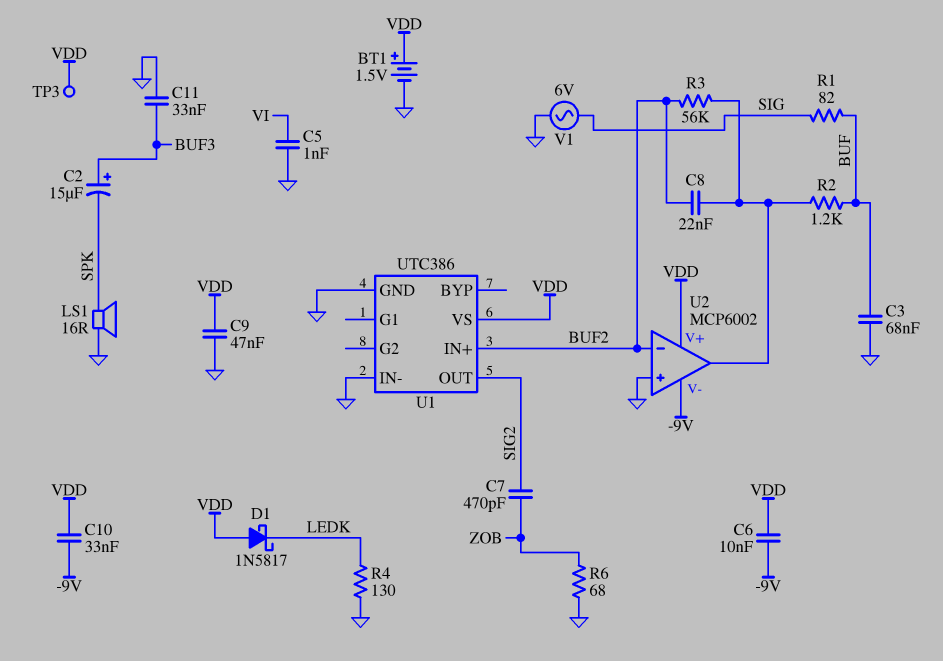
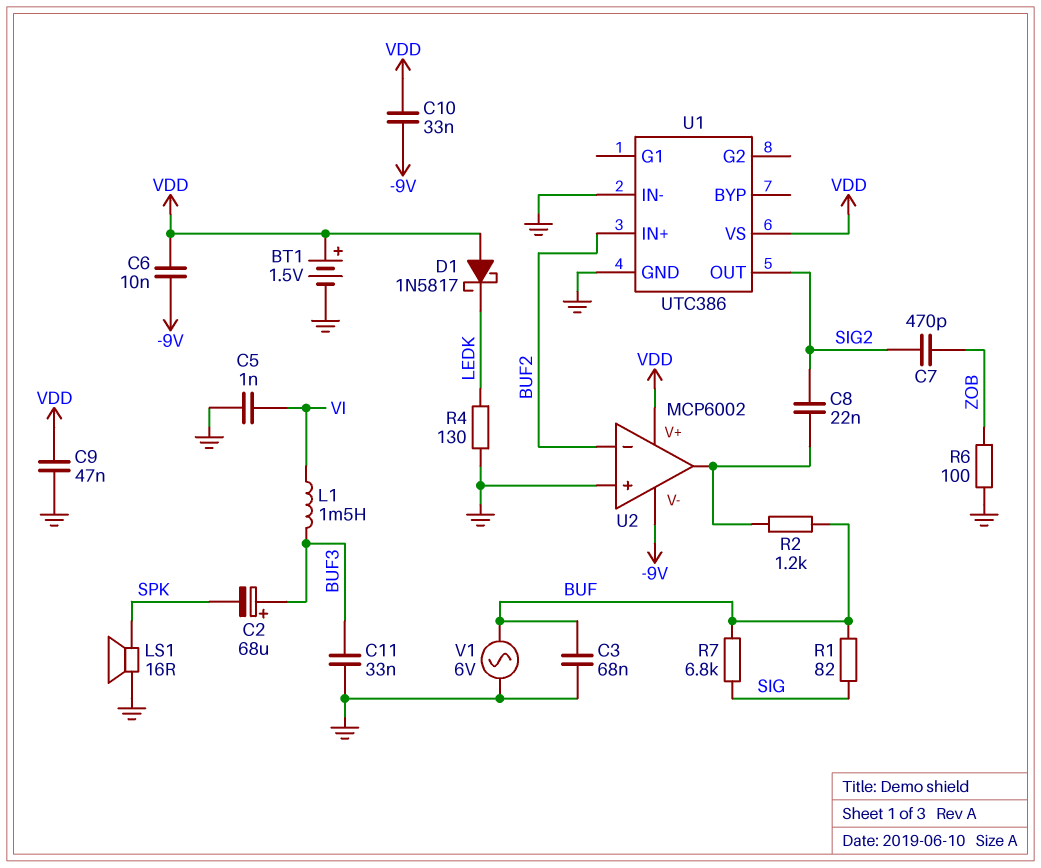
C2: 15uF (plus BUF3, minus SPK) -> 68uF (plus BUF3, minus SPK)
C8: 22nF (BUF2, U2/out) -> 22nF (SIG2, U2/out)
L1: none -> 1.5mH (BUF3, VI)
R3: 56k (BUF2, U2/out) -> none
R6: 68 (GND, ZOB) -> 100 (GND, ZOB)
R7: none -> 6.8k (BUF, SIG)
TP3: test point (VDD) -> none
V1: AC 6V (GND, SIG) -> AC 6V (BUF, GND)

